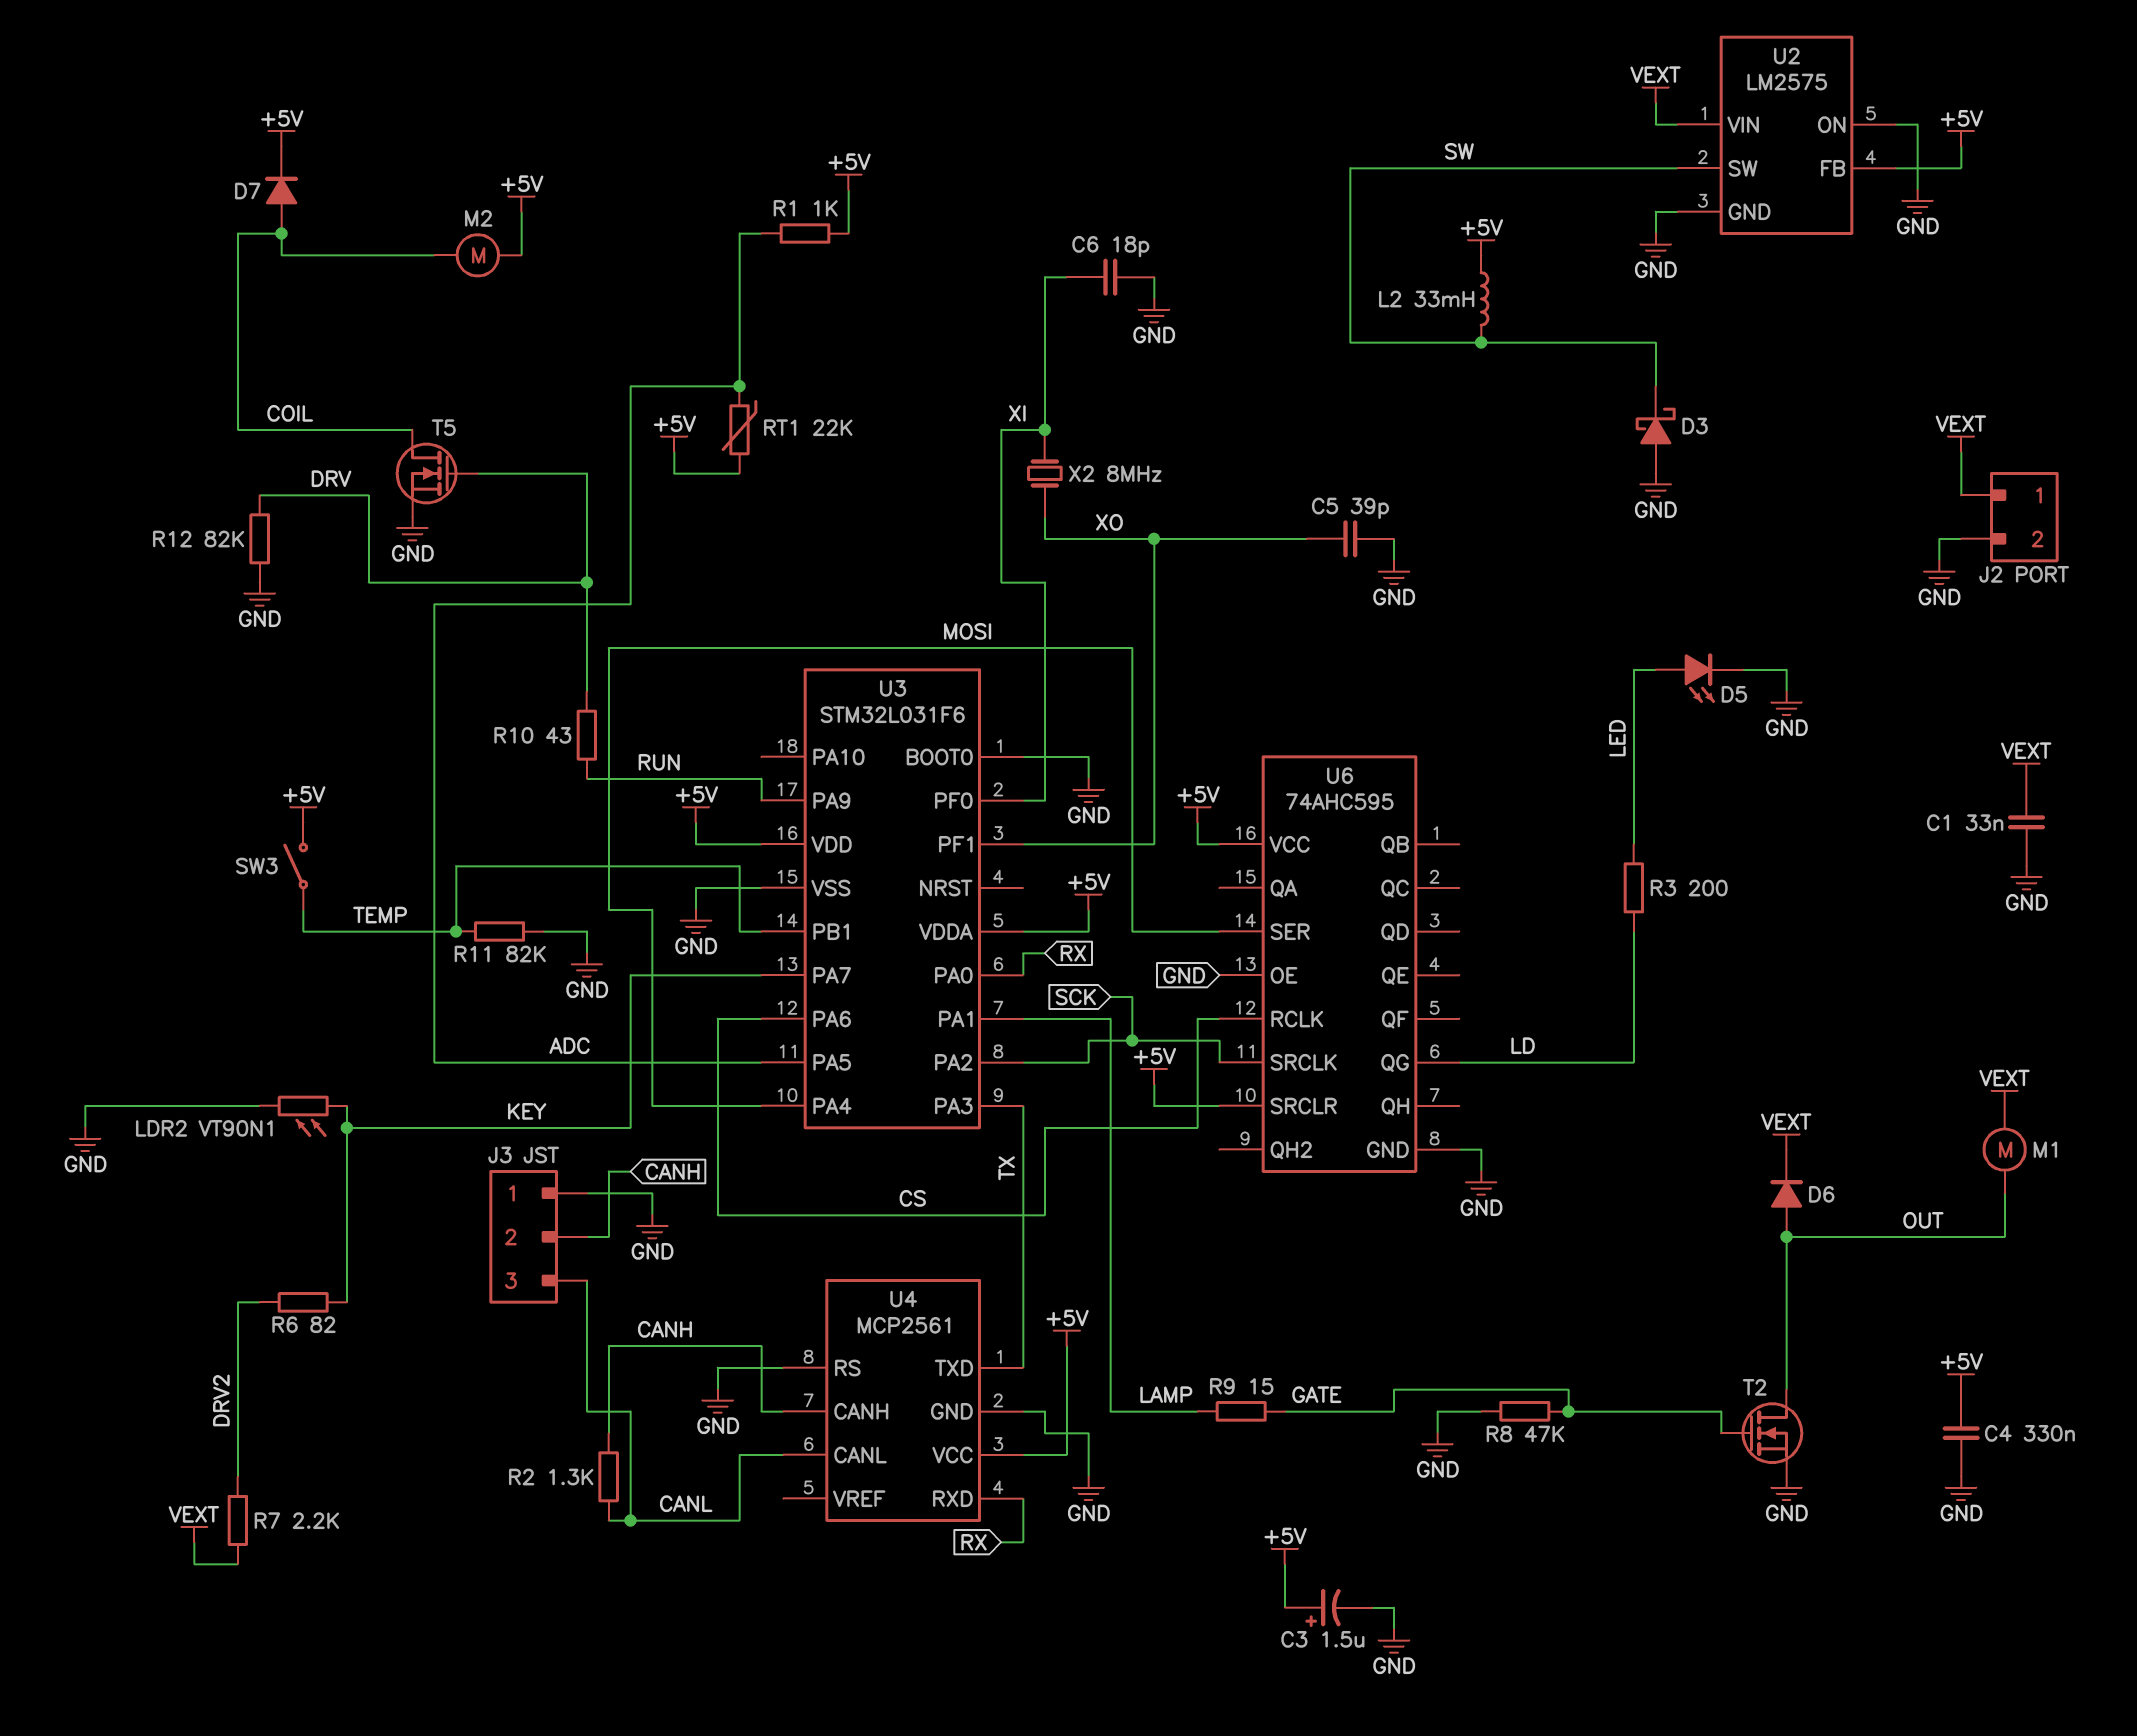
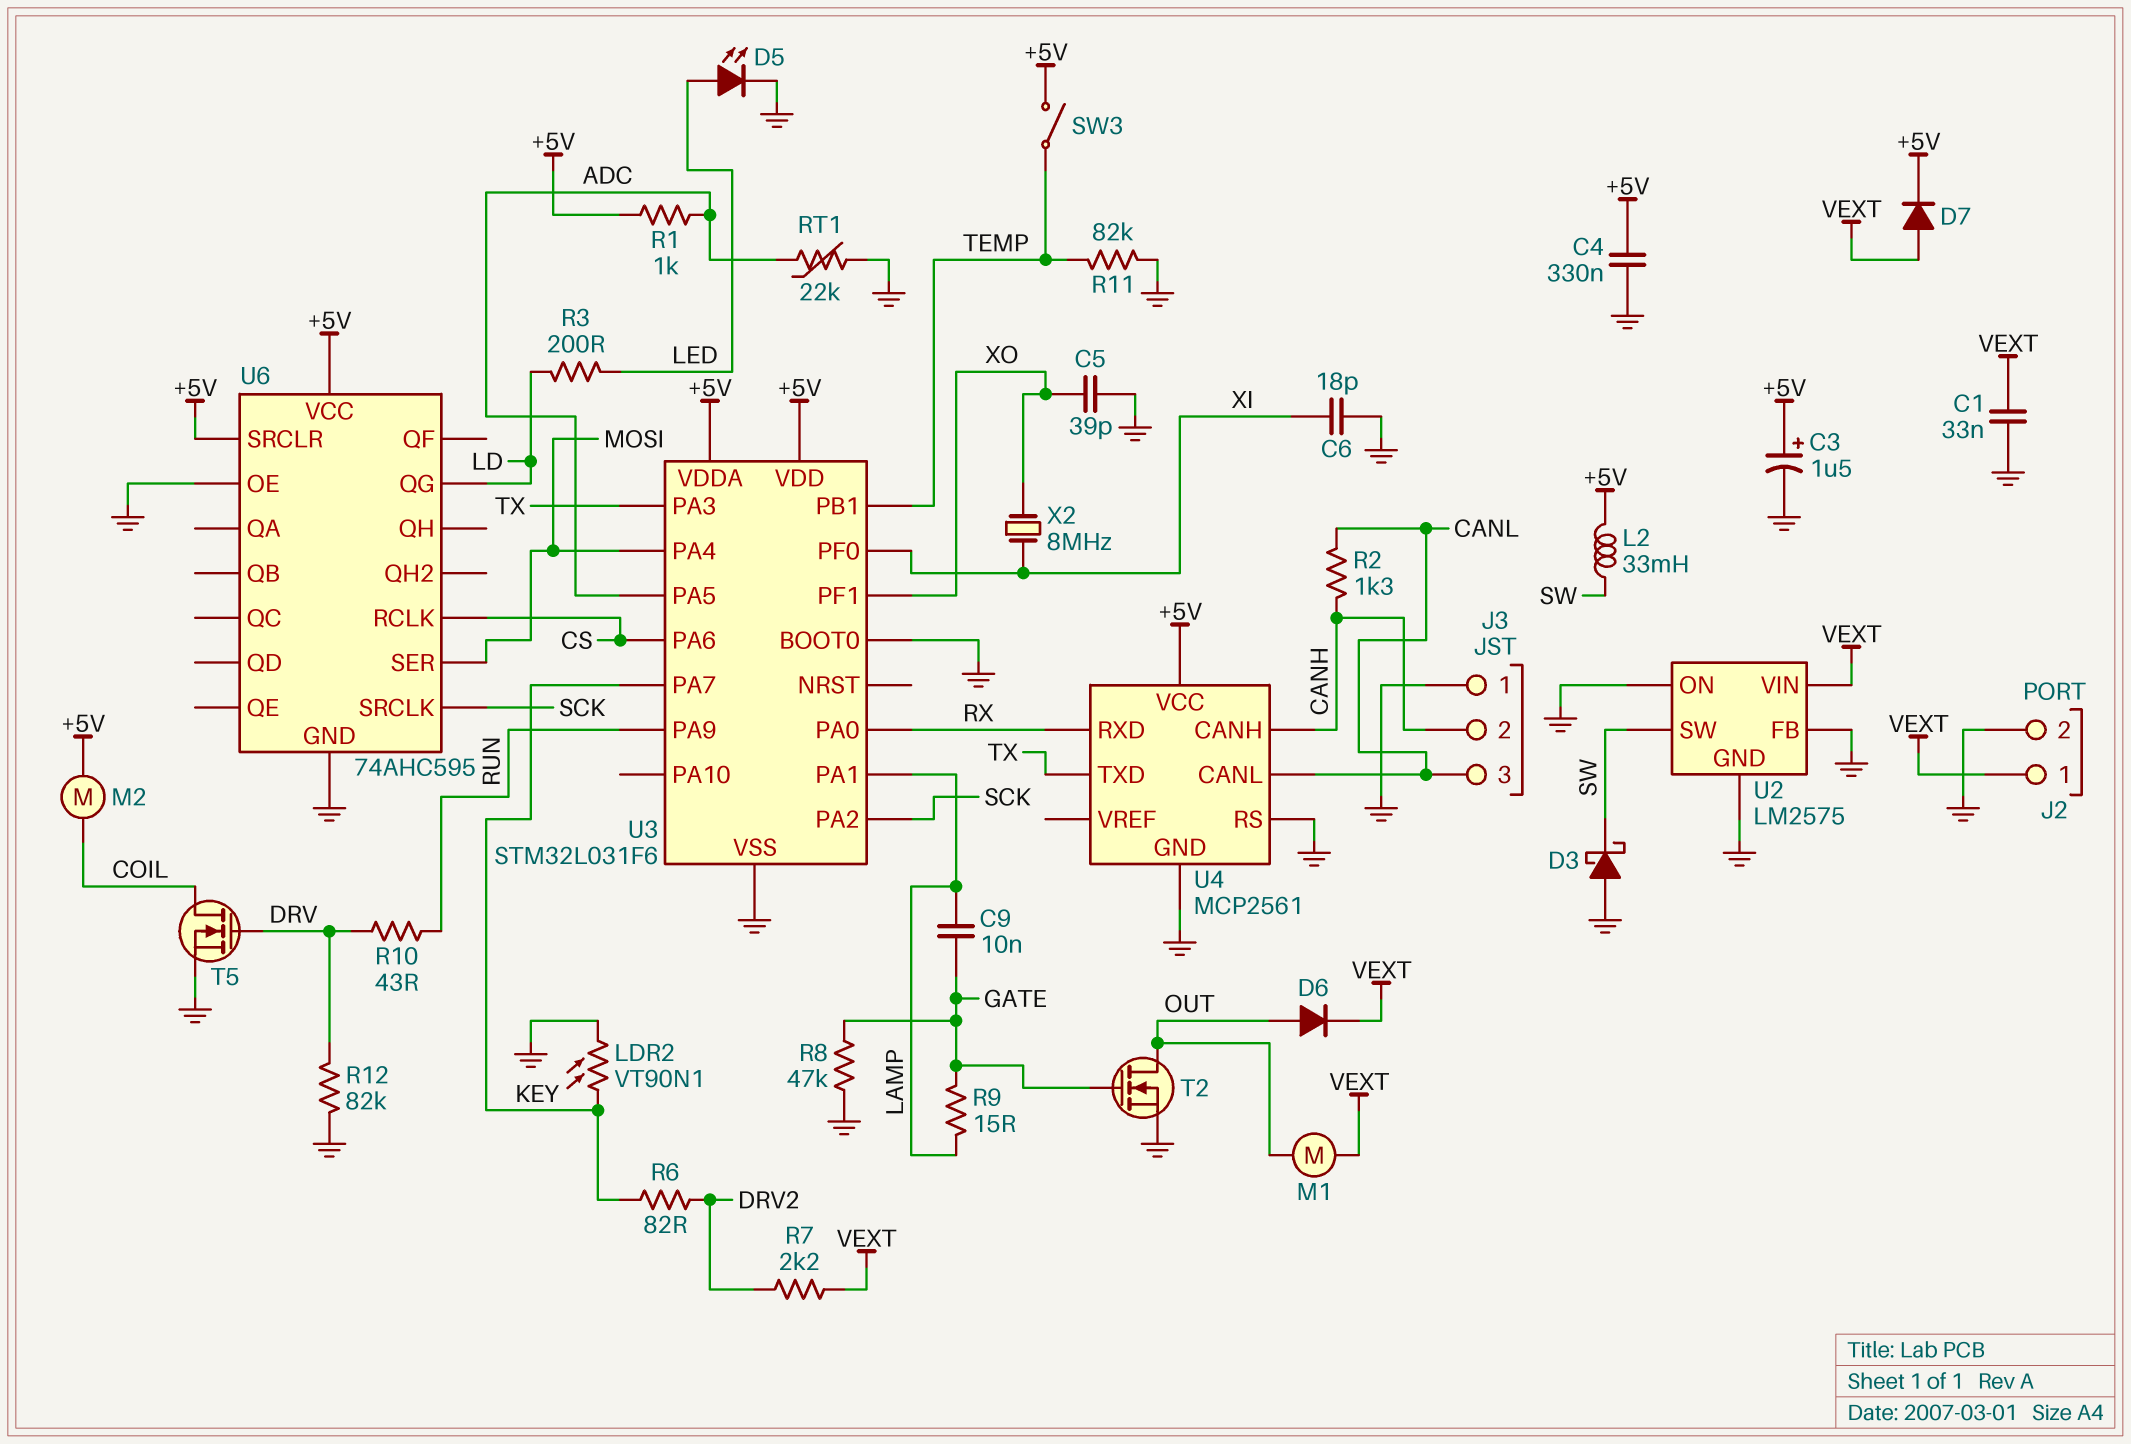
C9: none -> 10nF (GATE, LAMP)
D7: diode (A COIL, K +5V) -> diode (A VEXT, K +5V)
RT1: 22k (+5V, ADC) -> 22k (ADC, GND)
U2 pin FB: +5V -> GND

